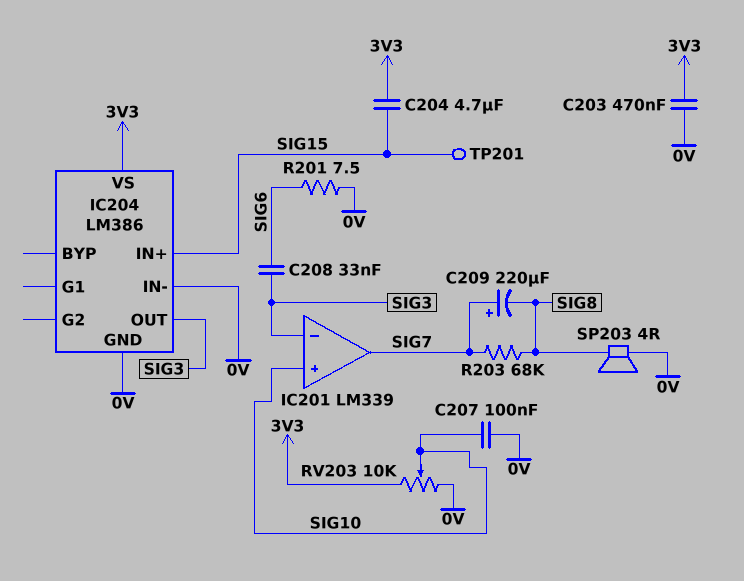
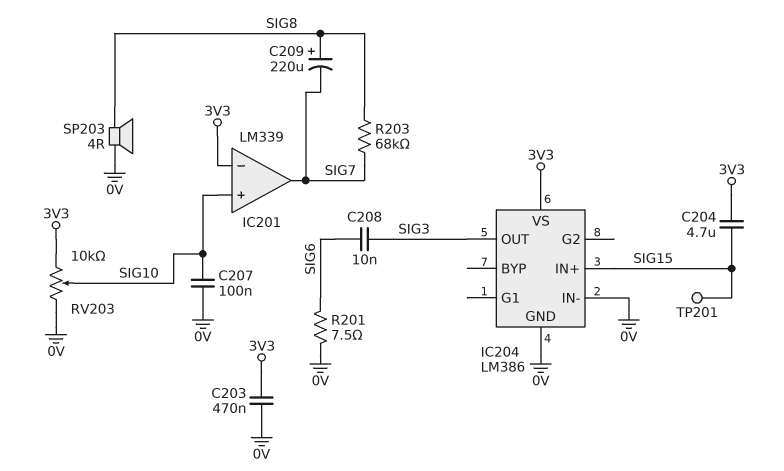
C208: 33nF (SIG3, SIG6) -> 10nF (SIG3, SIG6)
C209: 220uF (plus SIG7, minus SIG8) -> 220uF (plus SIG8, minus SIG7)
IC201 pin in-: SIG3 -> 3V3

